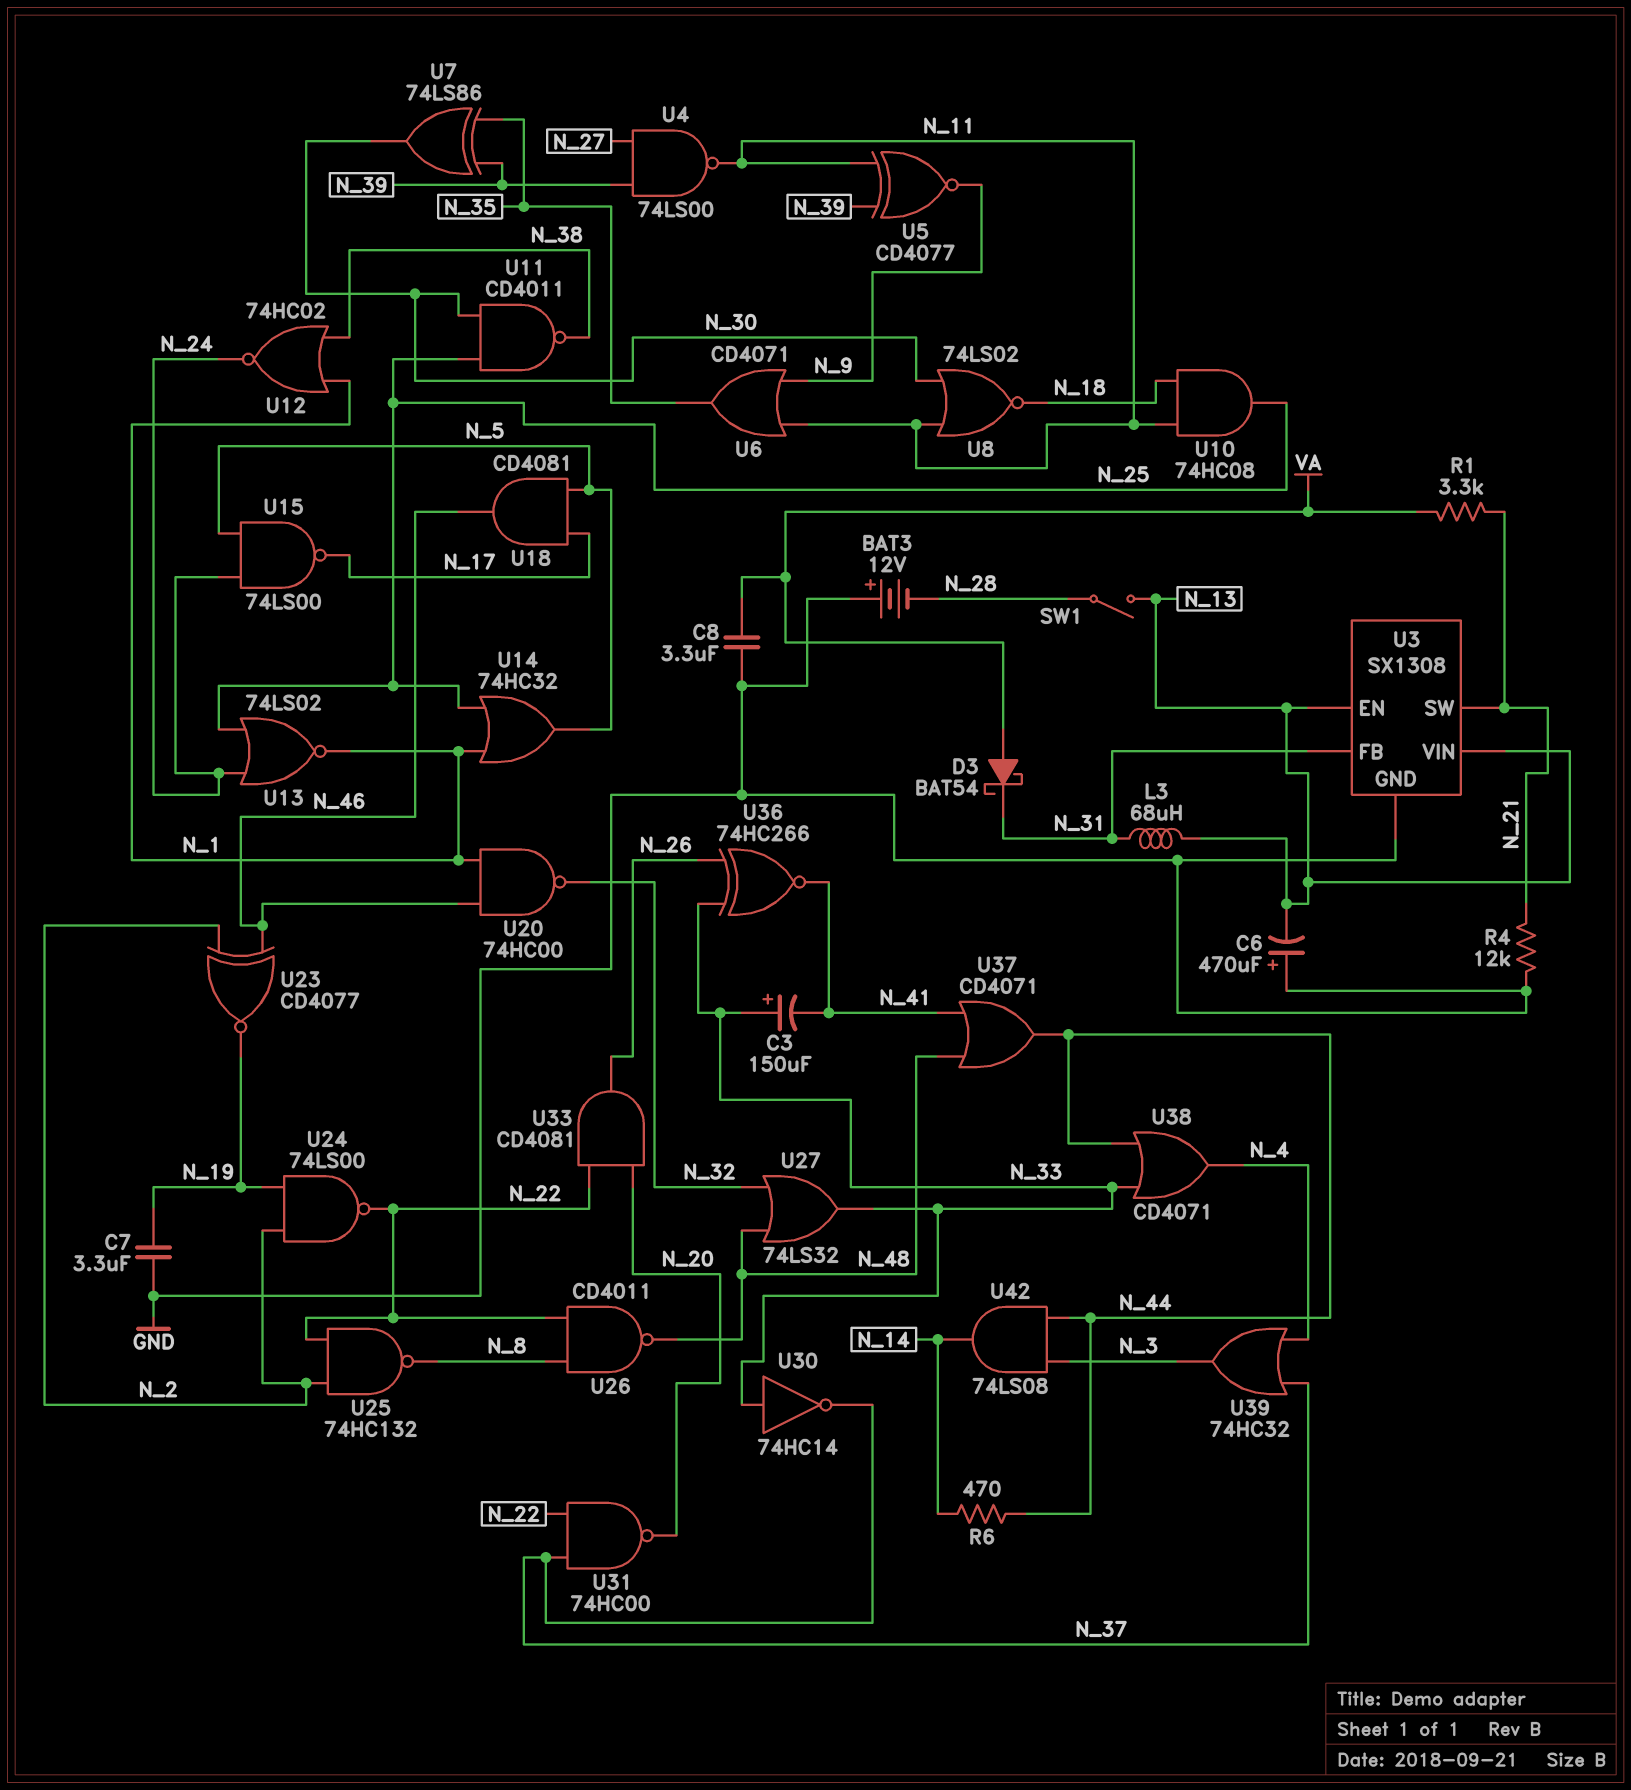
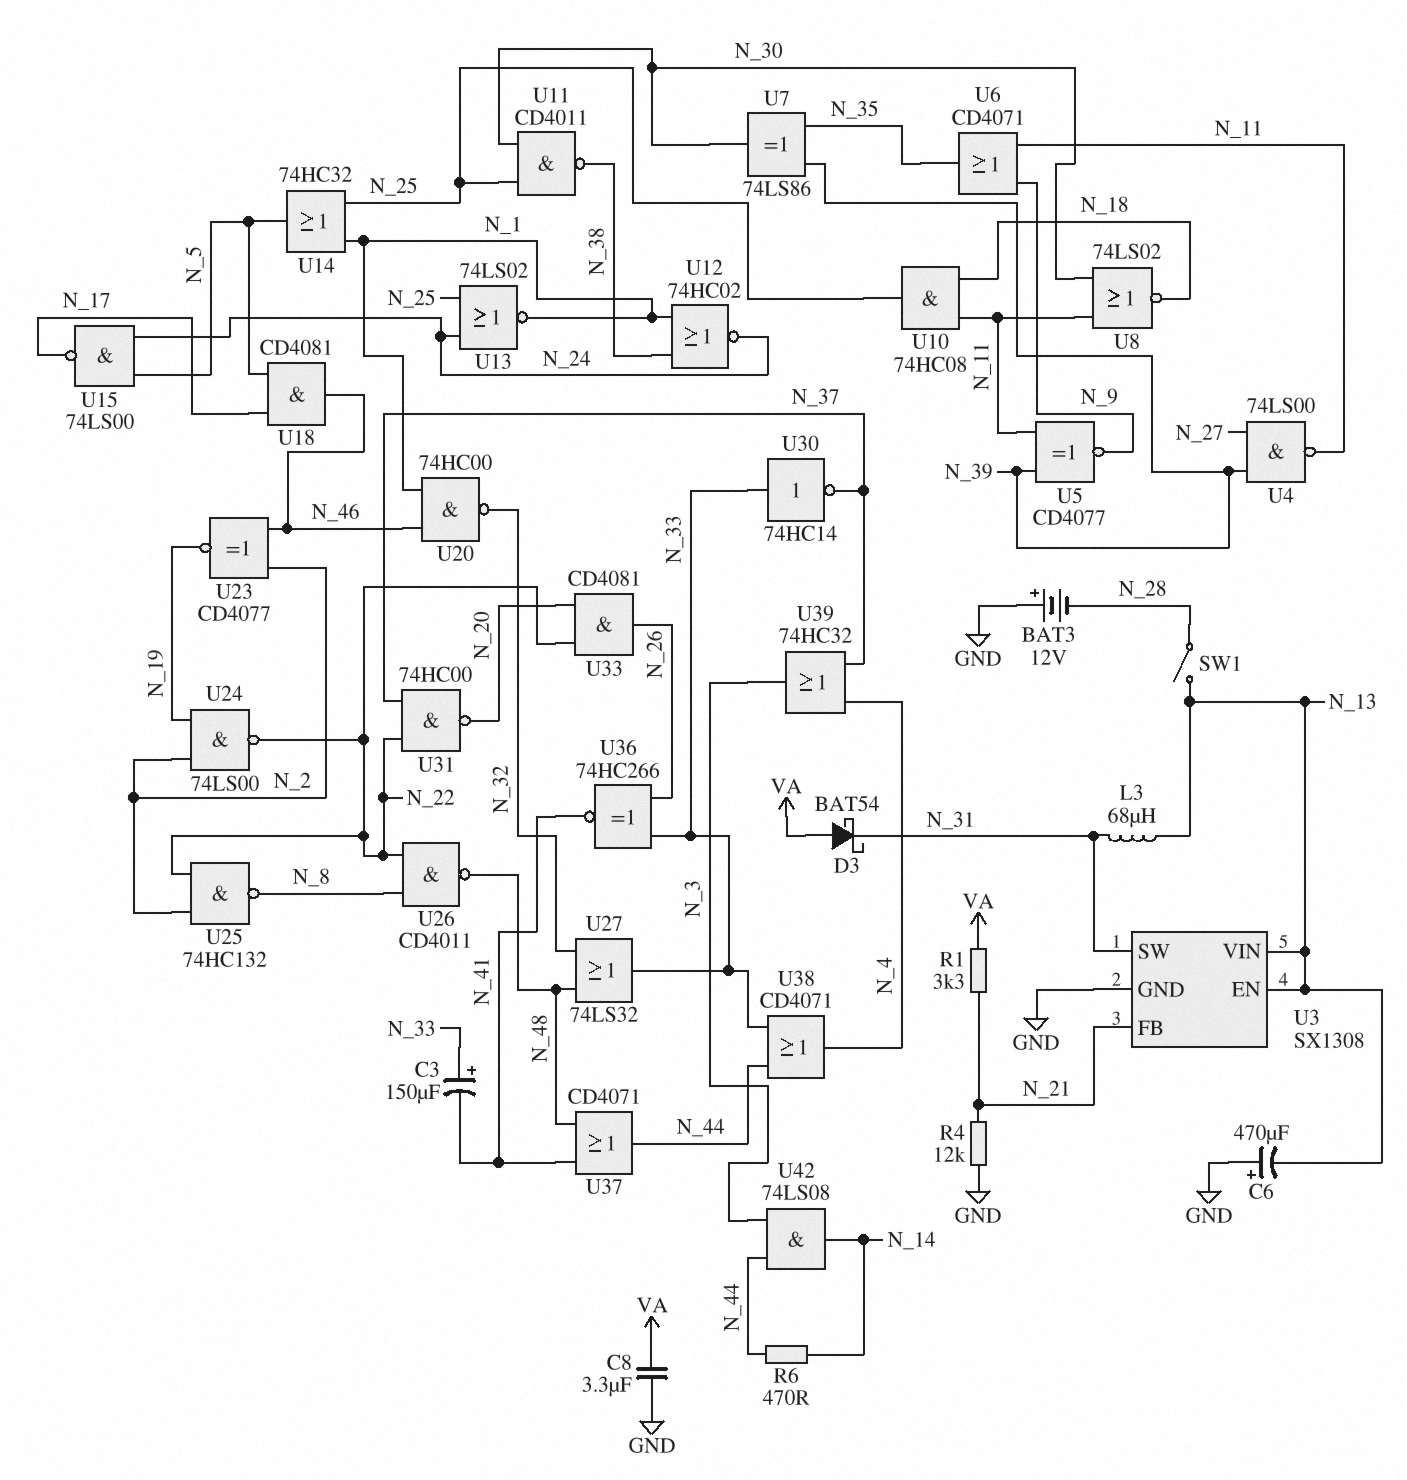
C7: 3.3uF (GND, N_19) -> none
U3 pin FB: N_31 -> N_21
U3 pin SW: N_21 -> N_31

